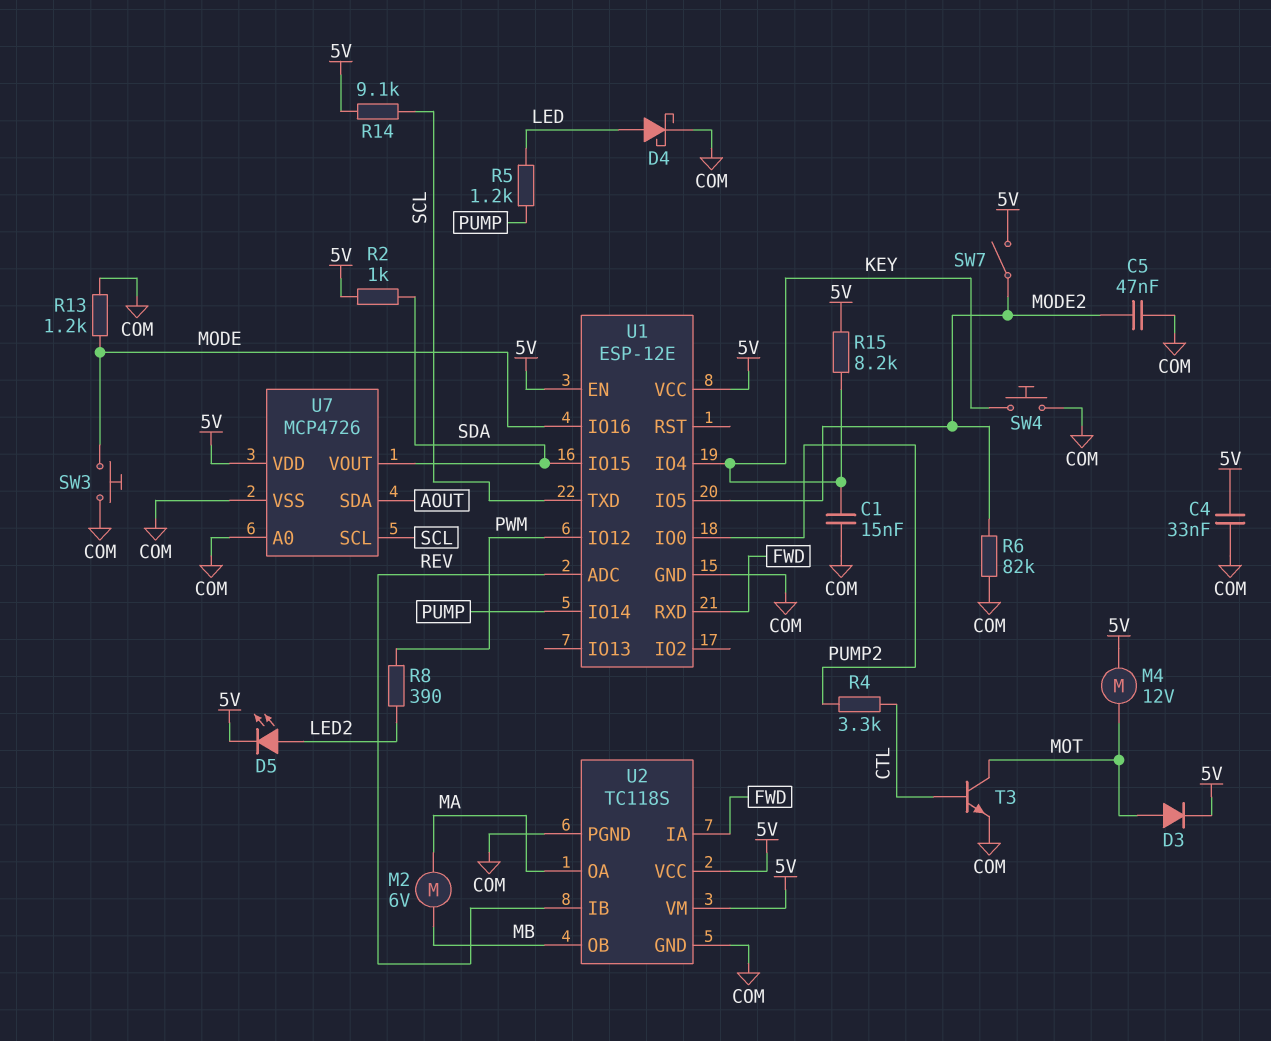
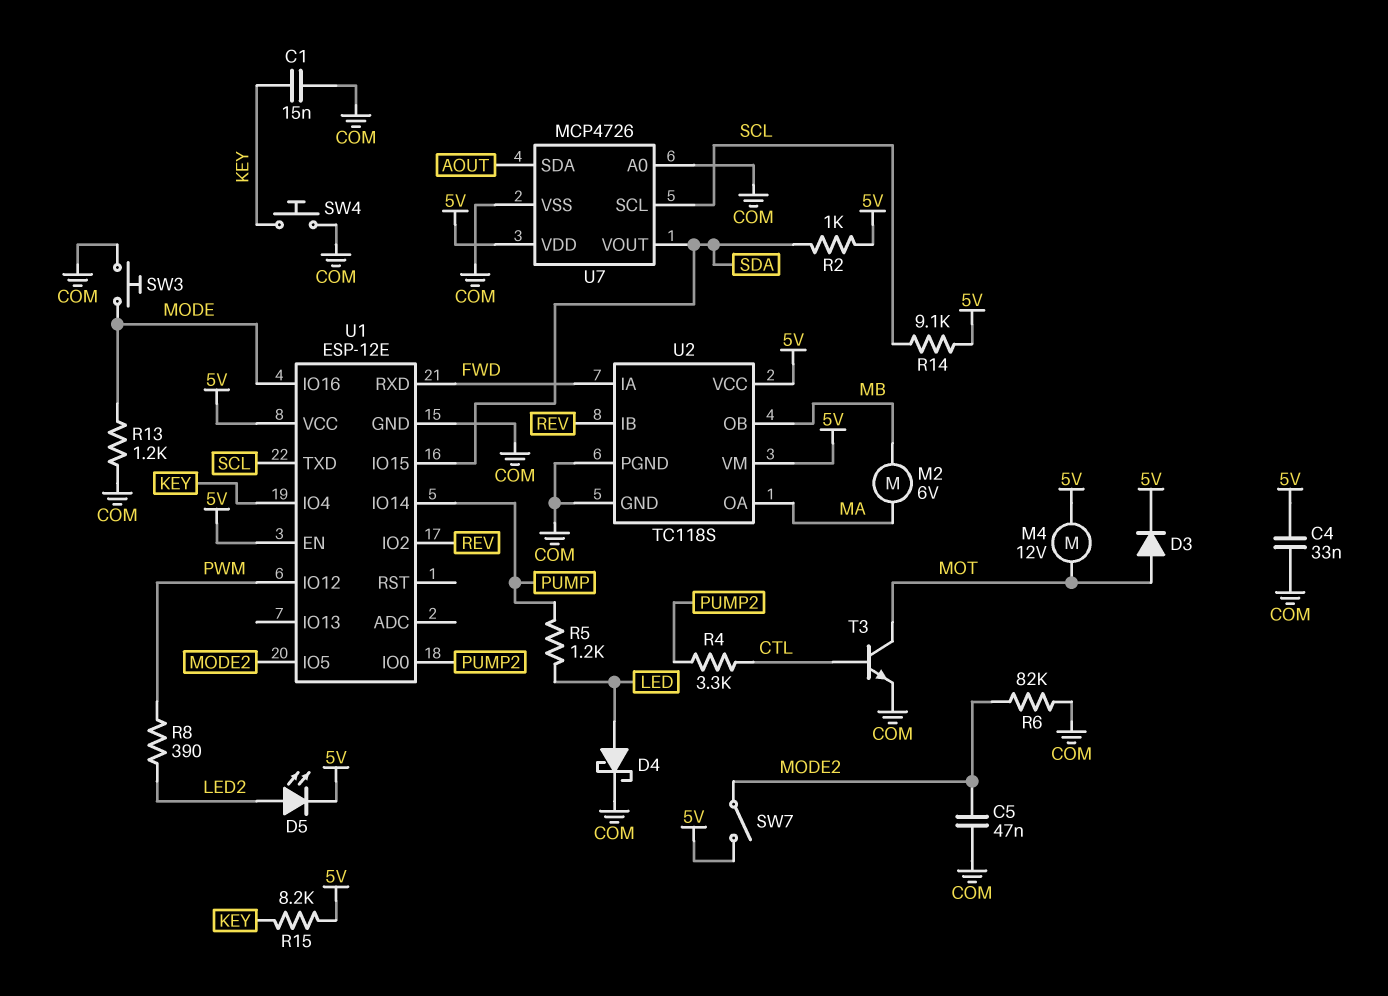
U1 pin ADC: REV -> none
U1 pin IO2: none -> REV

